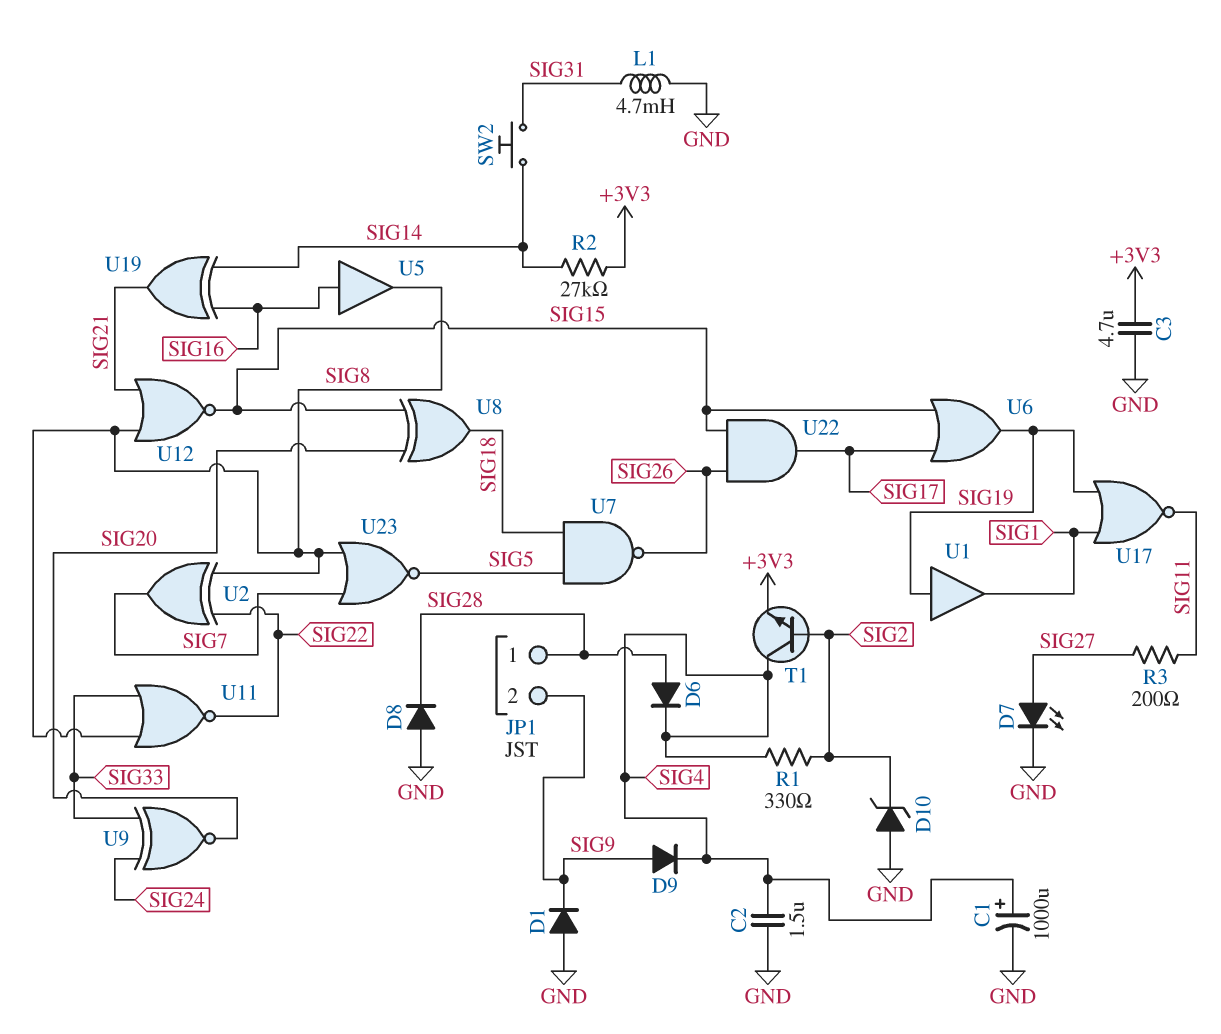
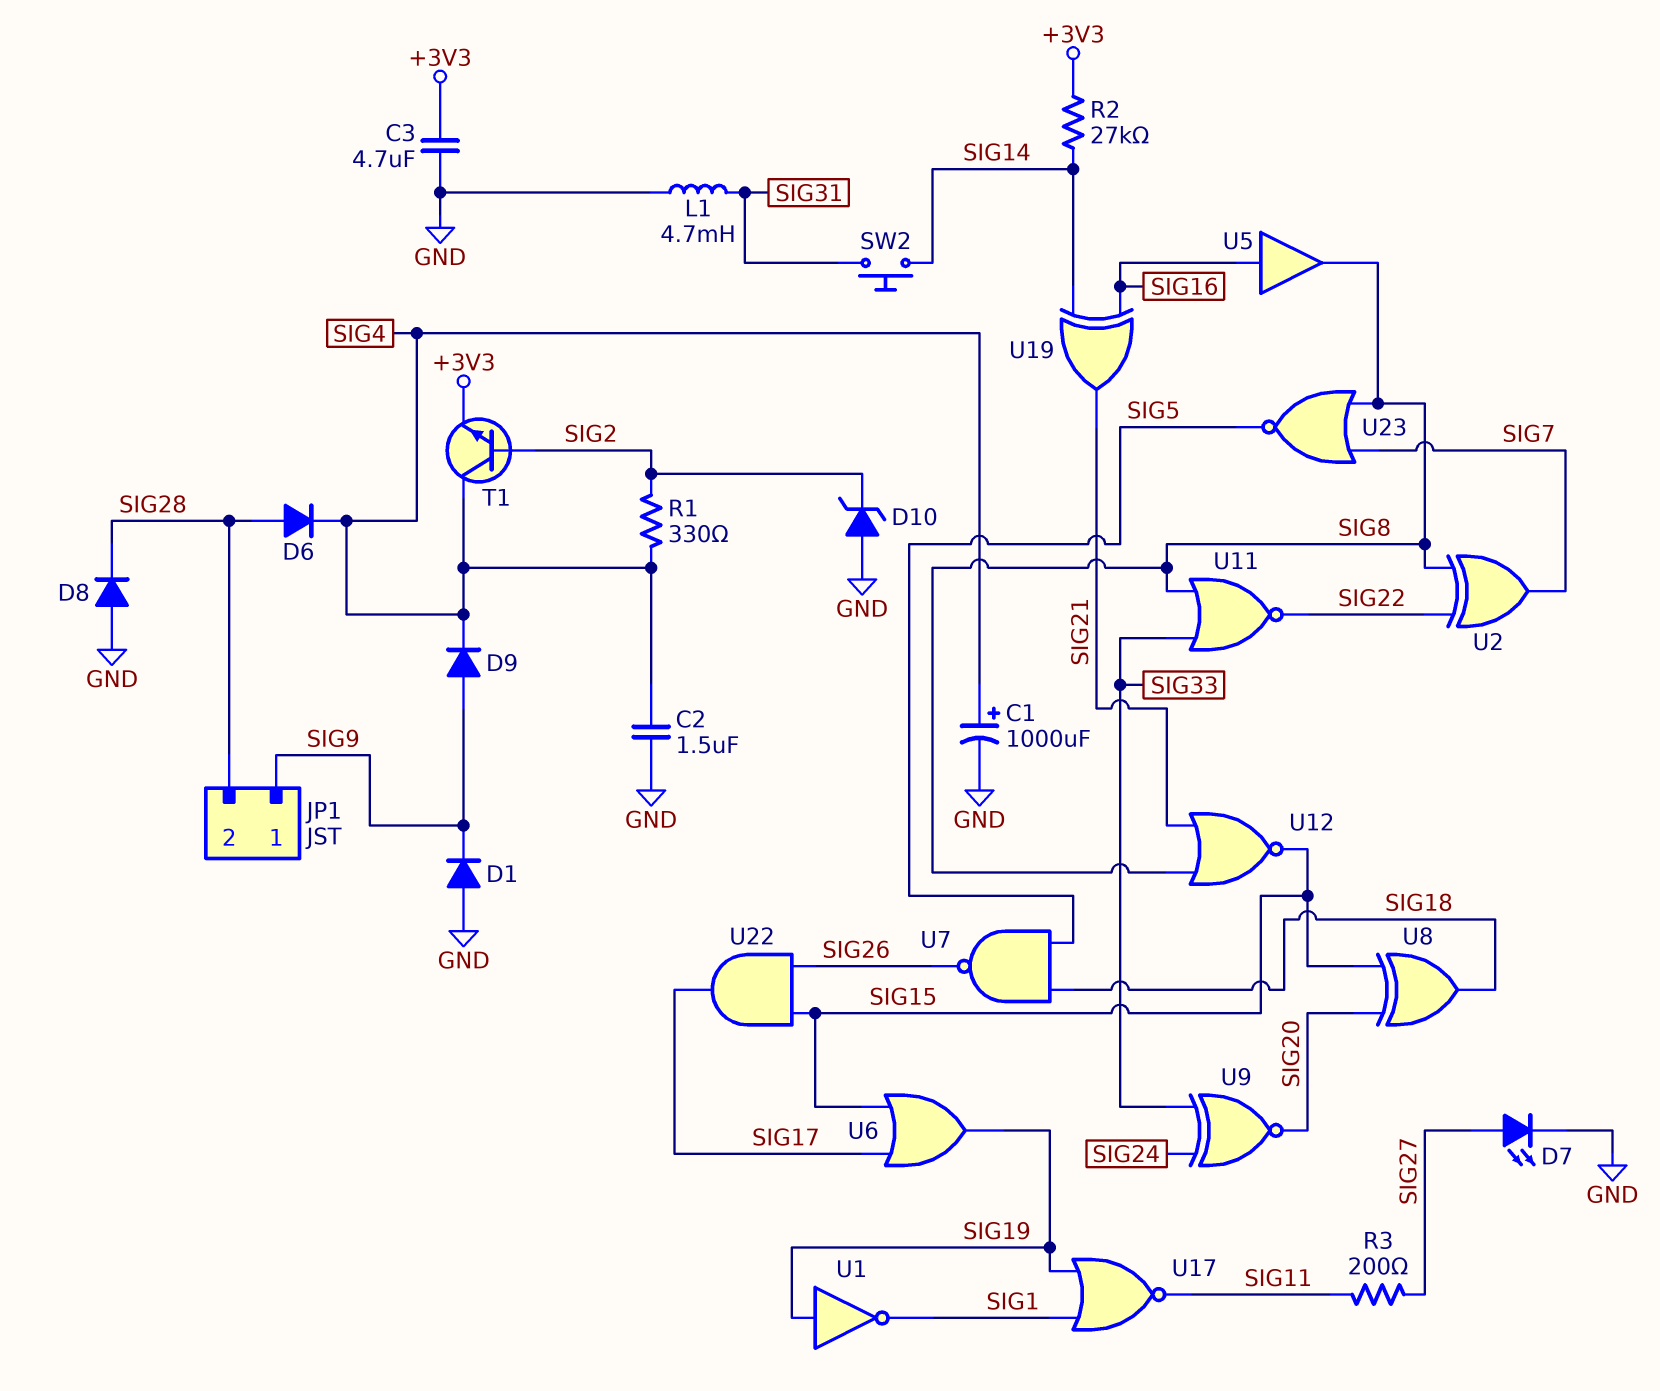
JP1 pin 1: SIG28 -> SIG9
JP1 pin 2: SIG9 -> SIG28
U1: buffer (in SIG19, out SIG1) -> NOT (in SIG19, out SIG1)

